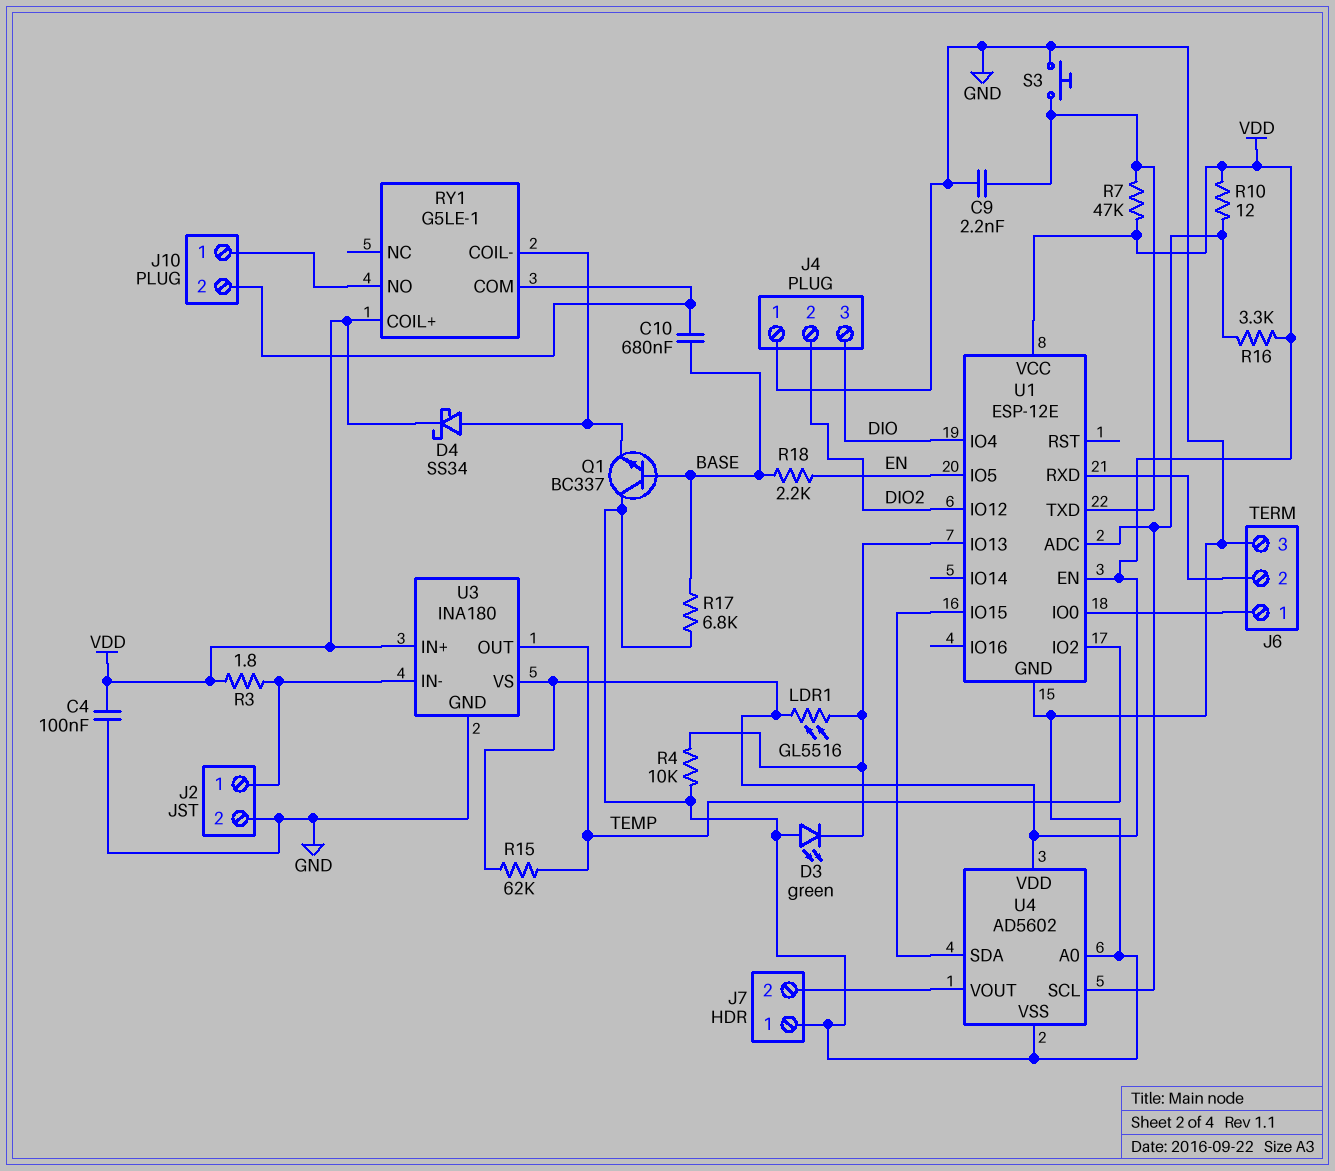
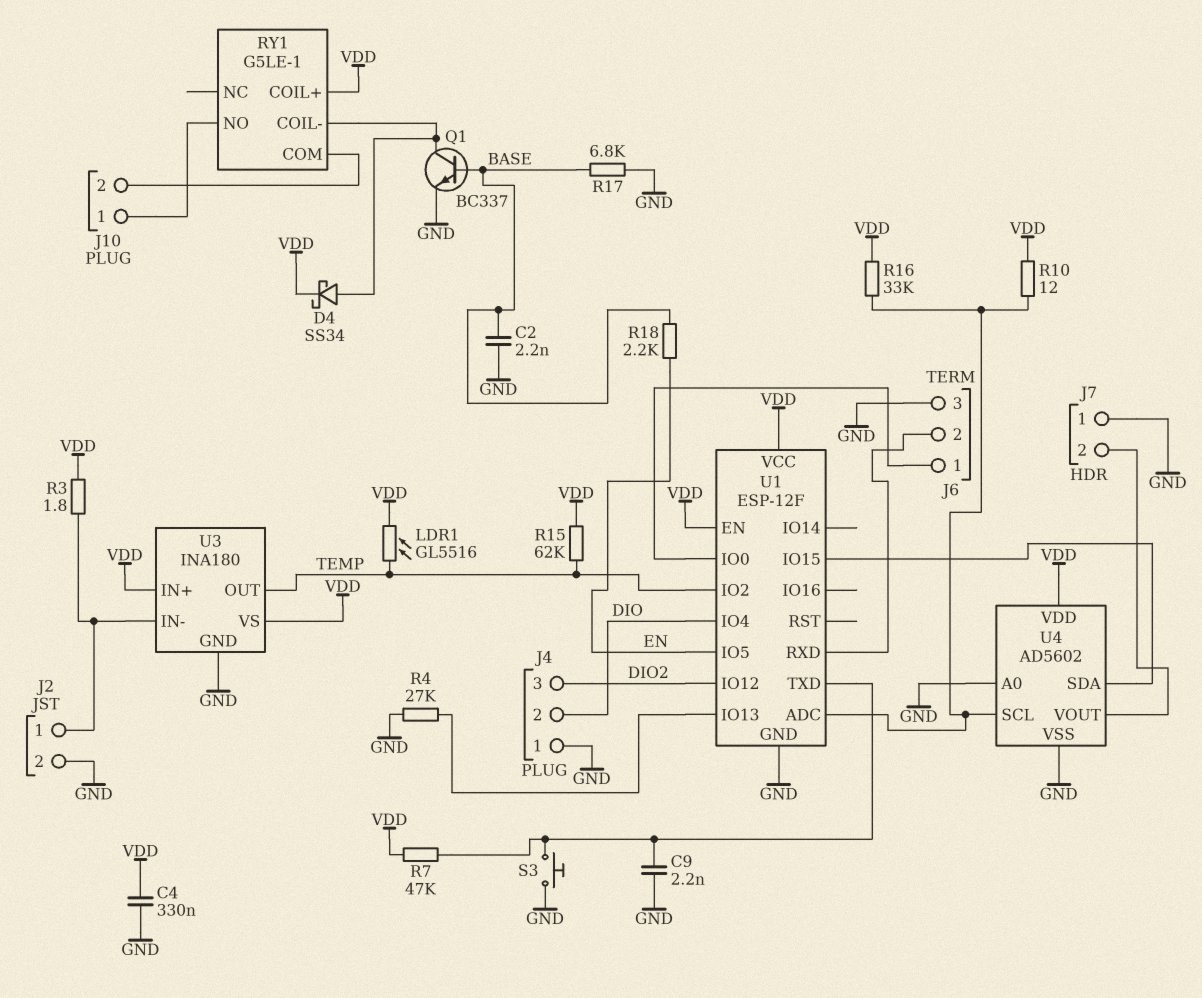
C2: none -> 2.2nF (BASE, GND)
C4: 100nF (GND, VDD) -> 330nF (GND, VDD)
C10: 680nF (BASE, J10/2) -> none
D3: LED green (A GND, K U1/IO13) -> none
J4 pin 2: DIO2 -> DIO
J4 pin 3: DIO -> DIO2
LDR1: GL5516 (U1/IO13, VDD) -> GL5516 (TEMP, VDD)
Q1: NPN BC337 (B BASE, C GND, E RY1/COIL-) -> NPN BC337 (B BASE, C RY1/COIL-, E GND)
R4: 10k (GND, U1/IO13) -> 27k (GND, U1/IO13)
R16: 3.3k (U1/ADC, VDD) -> 33k (U1/ADC, VDD)
U1: ESP-12E -> ESP-12F

